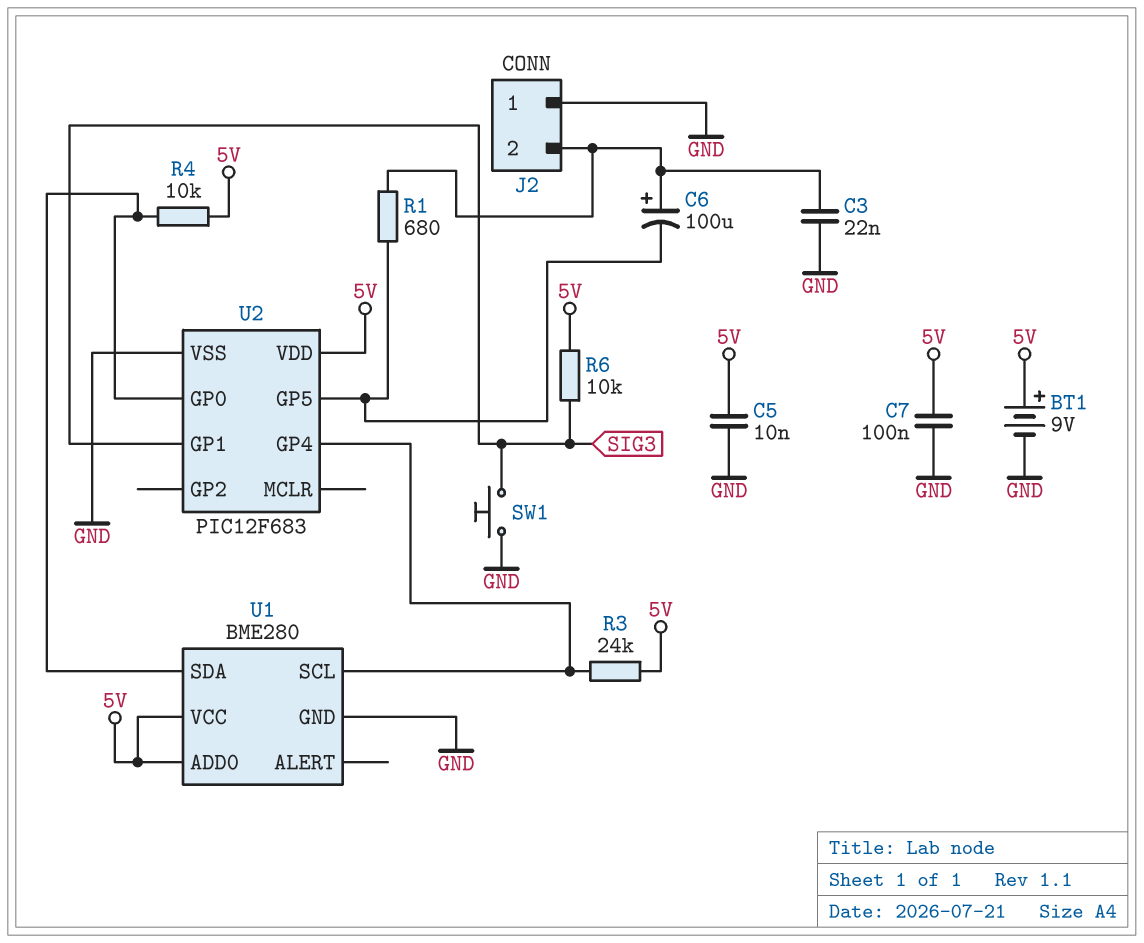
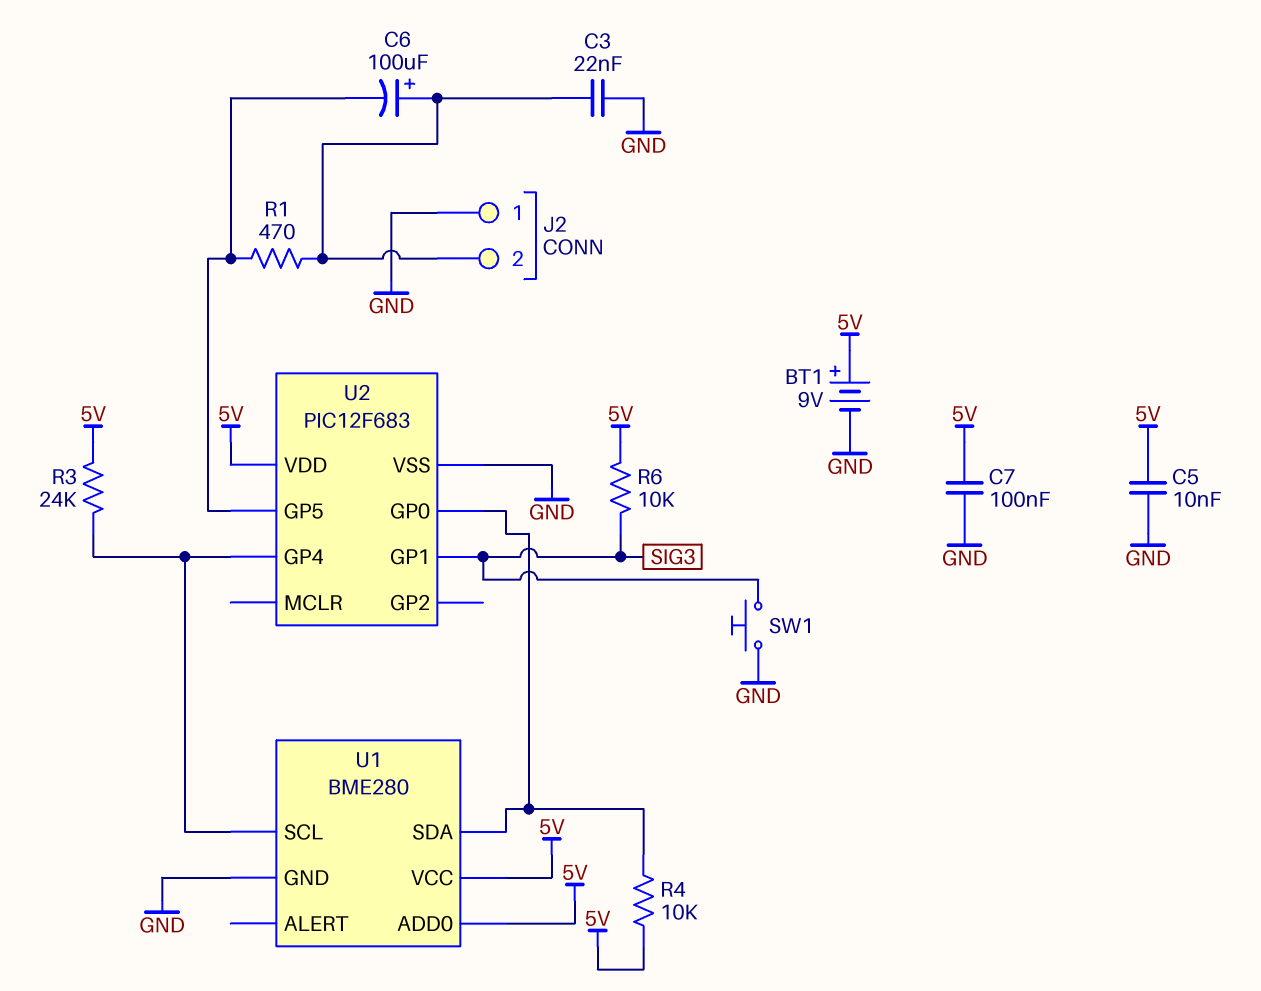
R1: 680 (J2/2, U2/GP5) -> 470 (J2/2, U2/GP5)

